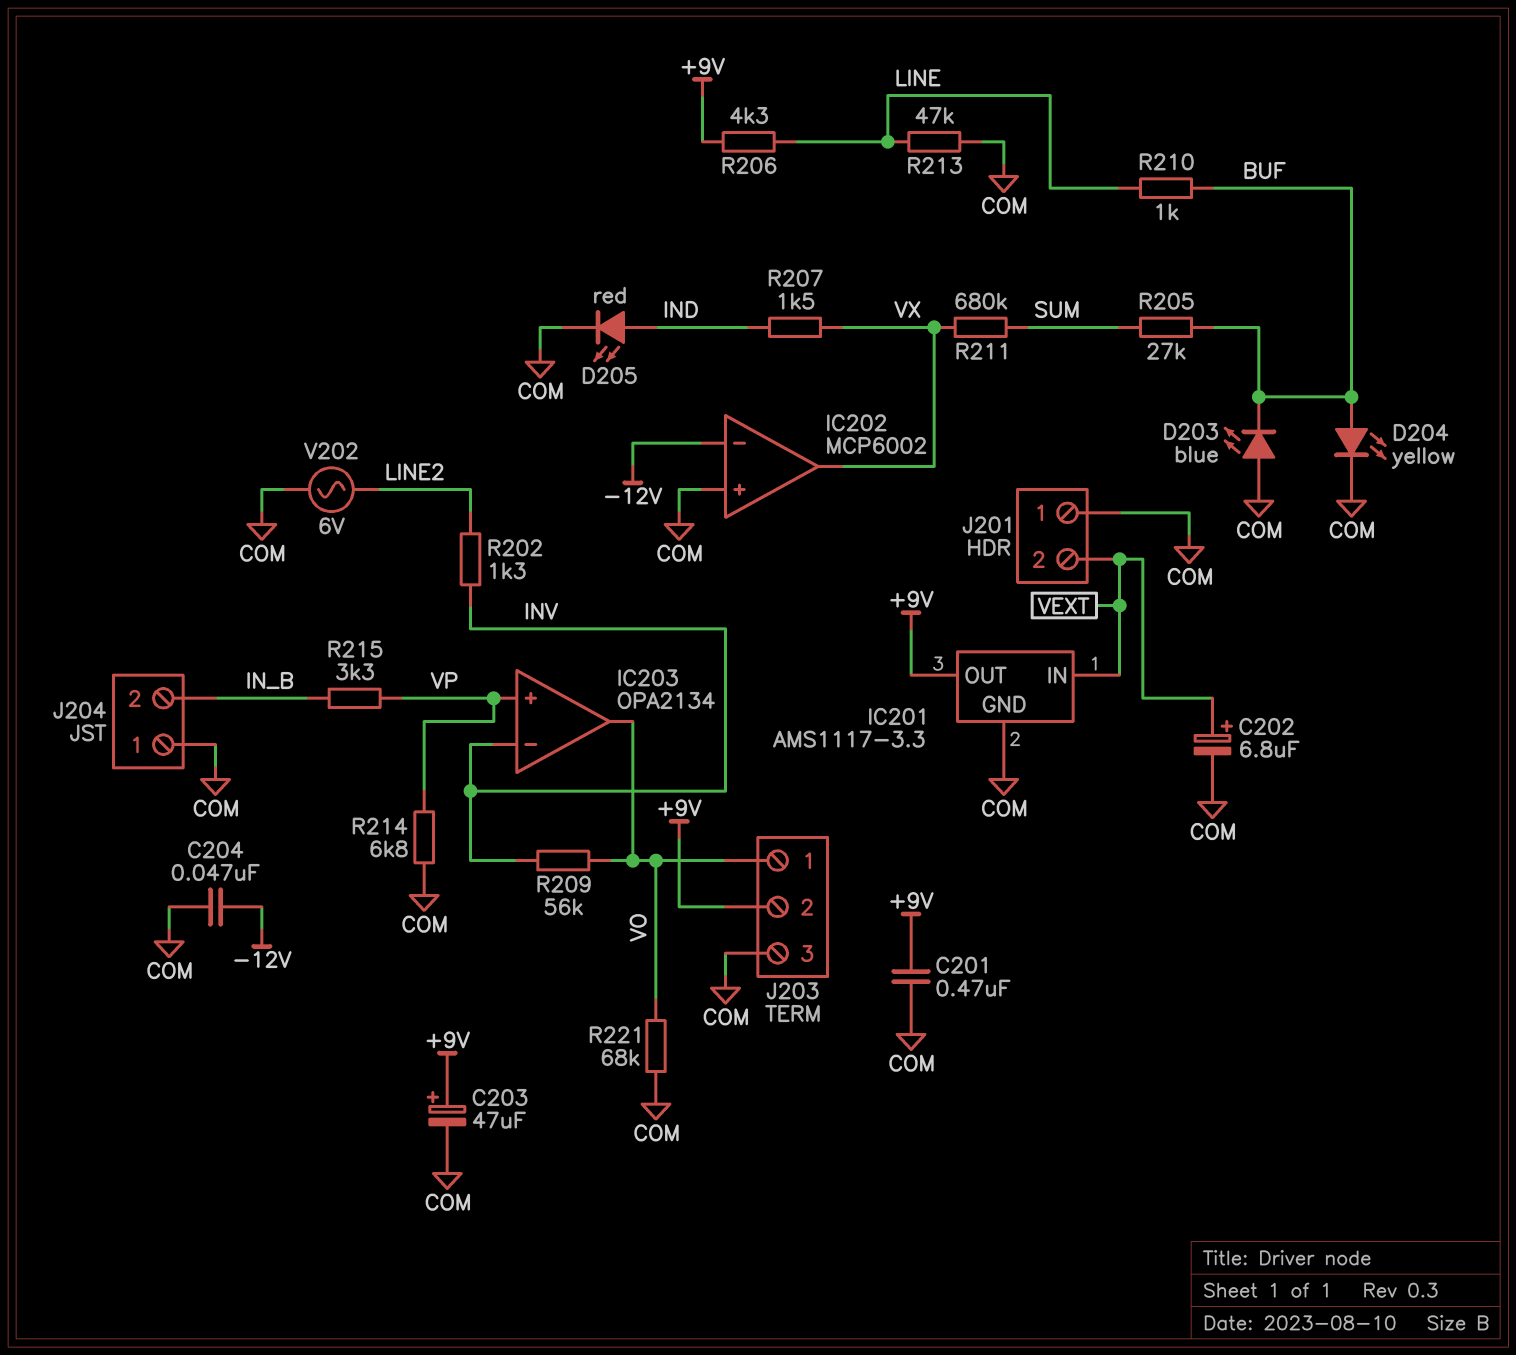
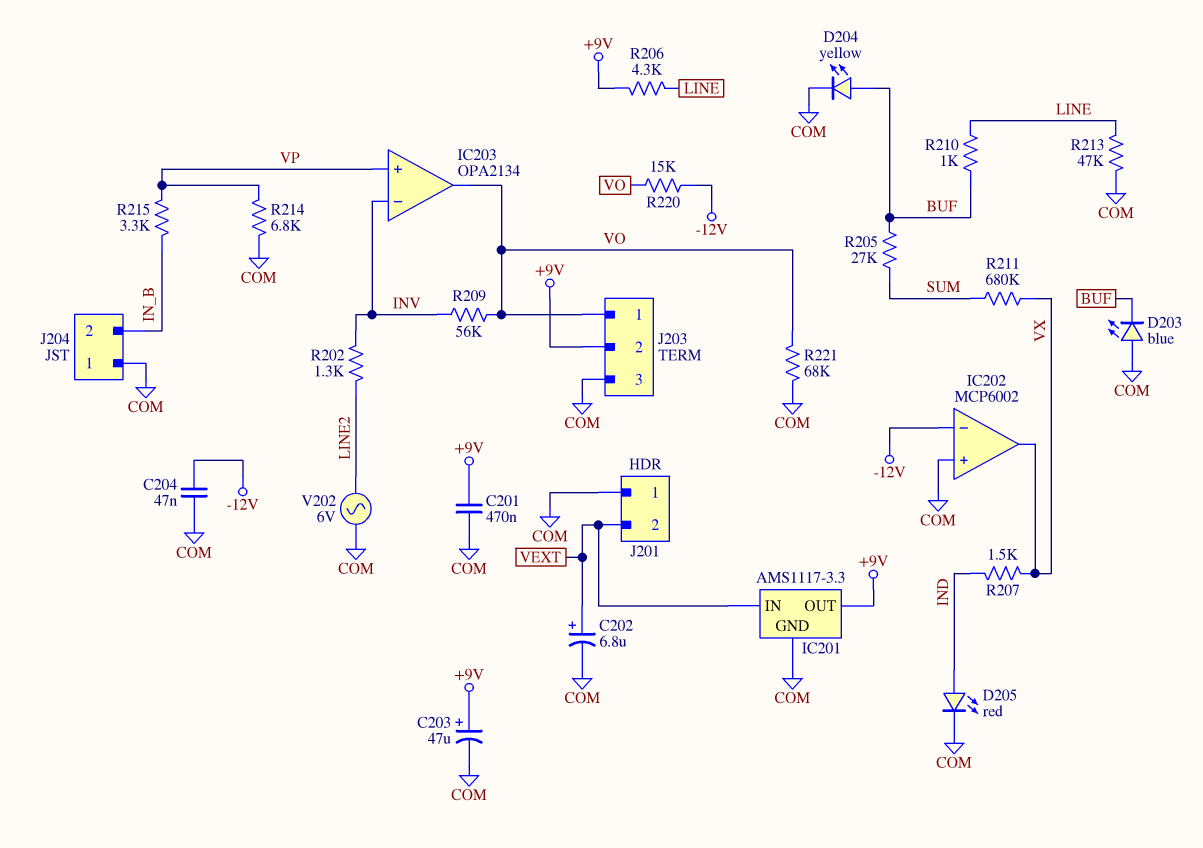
R220: none -> 15k (-12V, VO)

